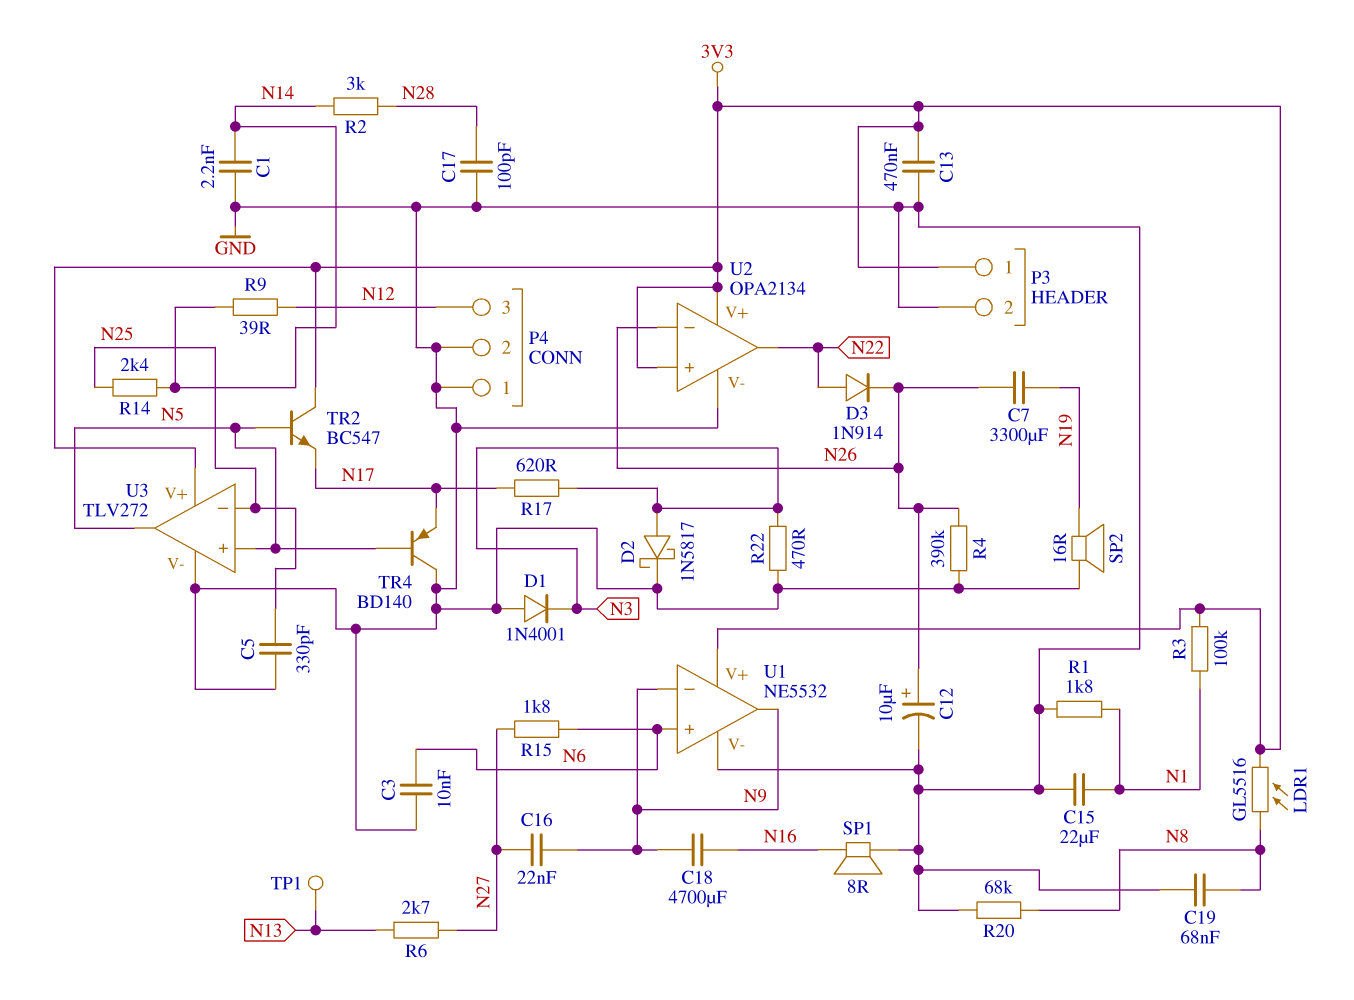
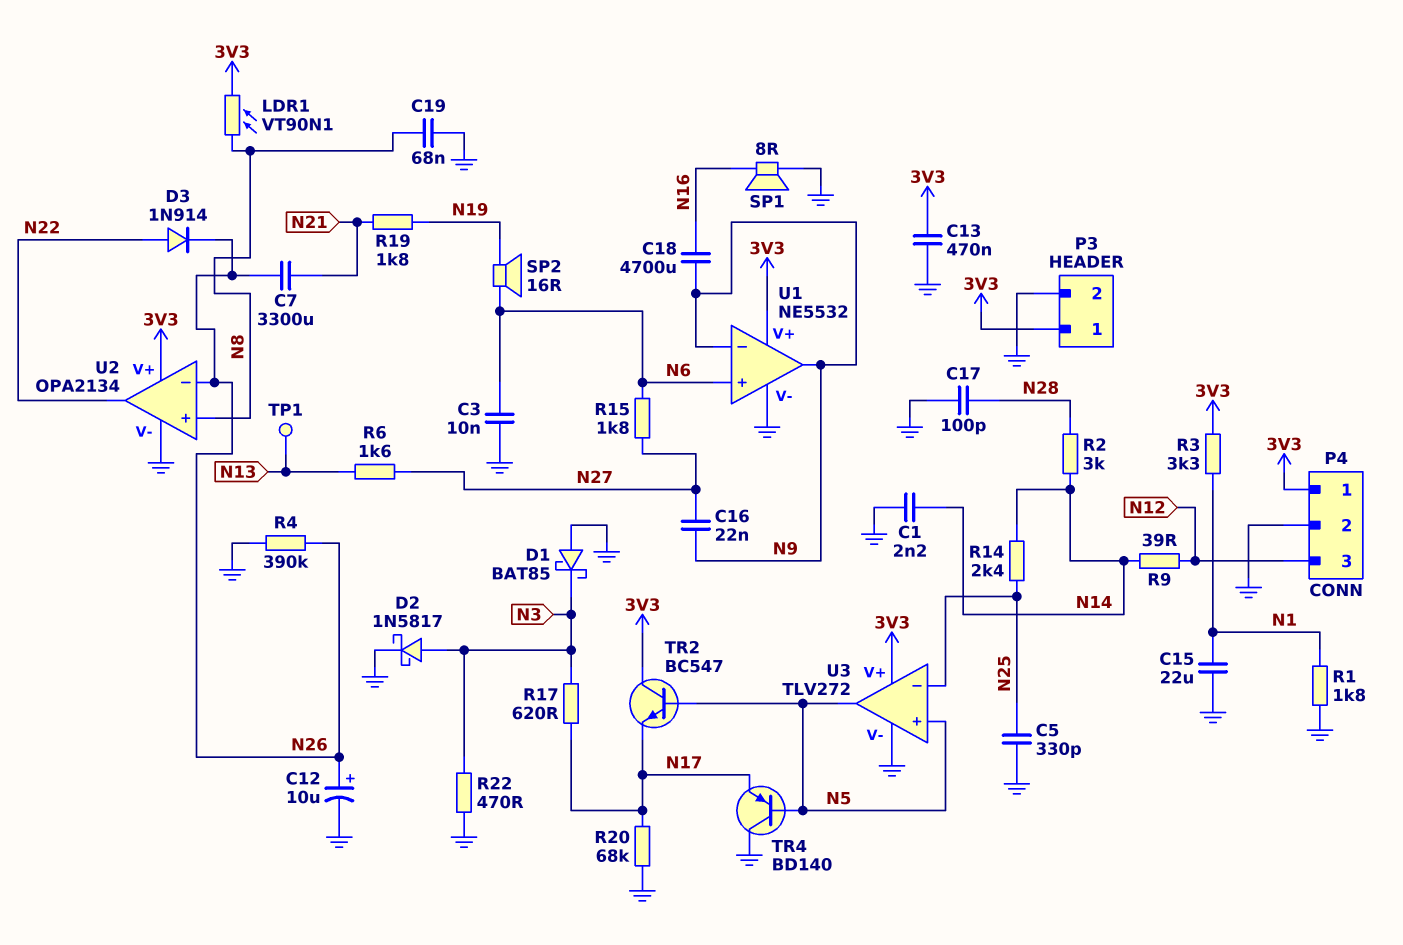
C7: 3300uF (N19, N26) -> 3300uF (N21, N26)
D1: diode 1N4001 (A GND, K N3) -> schottky BAT85 (A GND, K N3)
LDR1: GL5516 (3V3, N8) -> VT90N1 (3V3, N8)
P4 pin 1: GND -> 3V3
R3: 100k (3V3, N1) -> 3.3k (3V3, N1)
R6: 2.7k (N13, N27) -> 1.6k (N13, N27)
R19: none -> 1.8k (N19, N21)
R20: 68k (GND, N8) -> 68k (GND, N17)
SP2: speaker 16R (GND, N19) -> speaker 16R (N6, N19)
U2 pin in+: 3V3 -> N8

